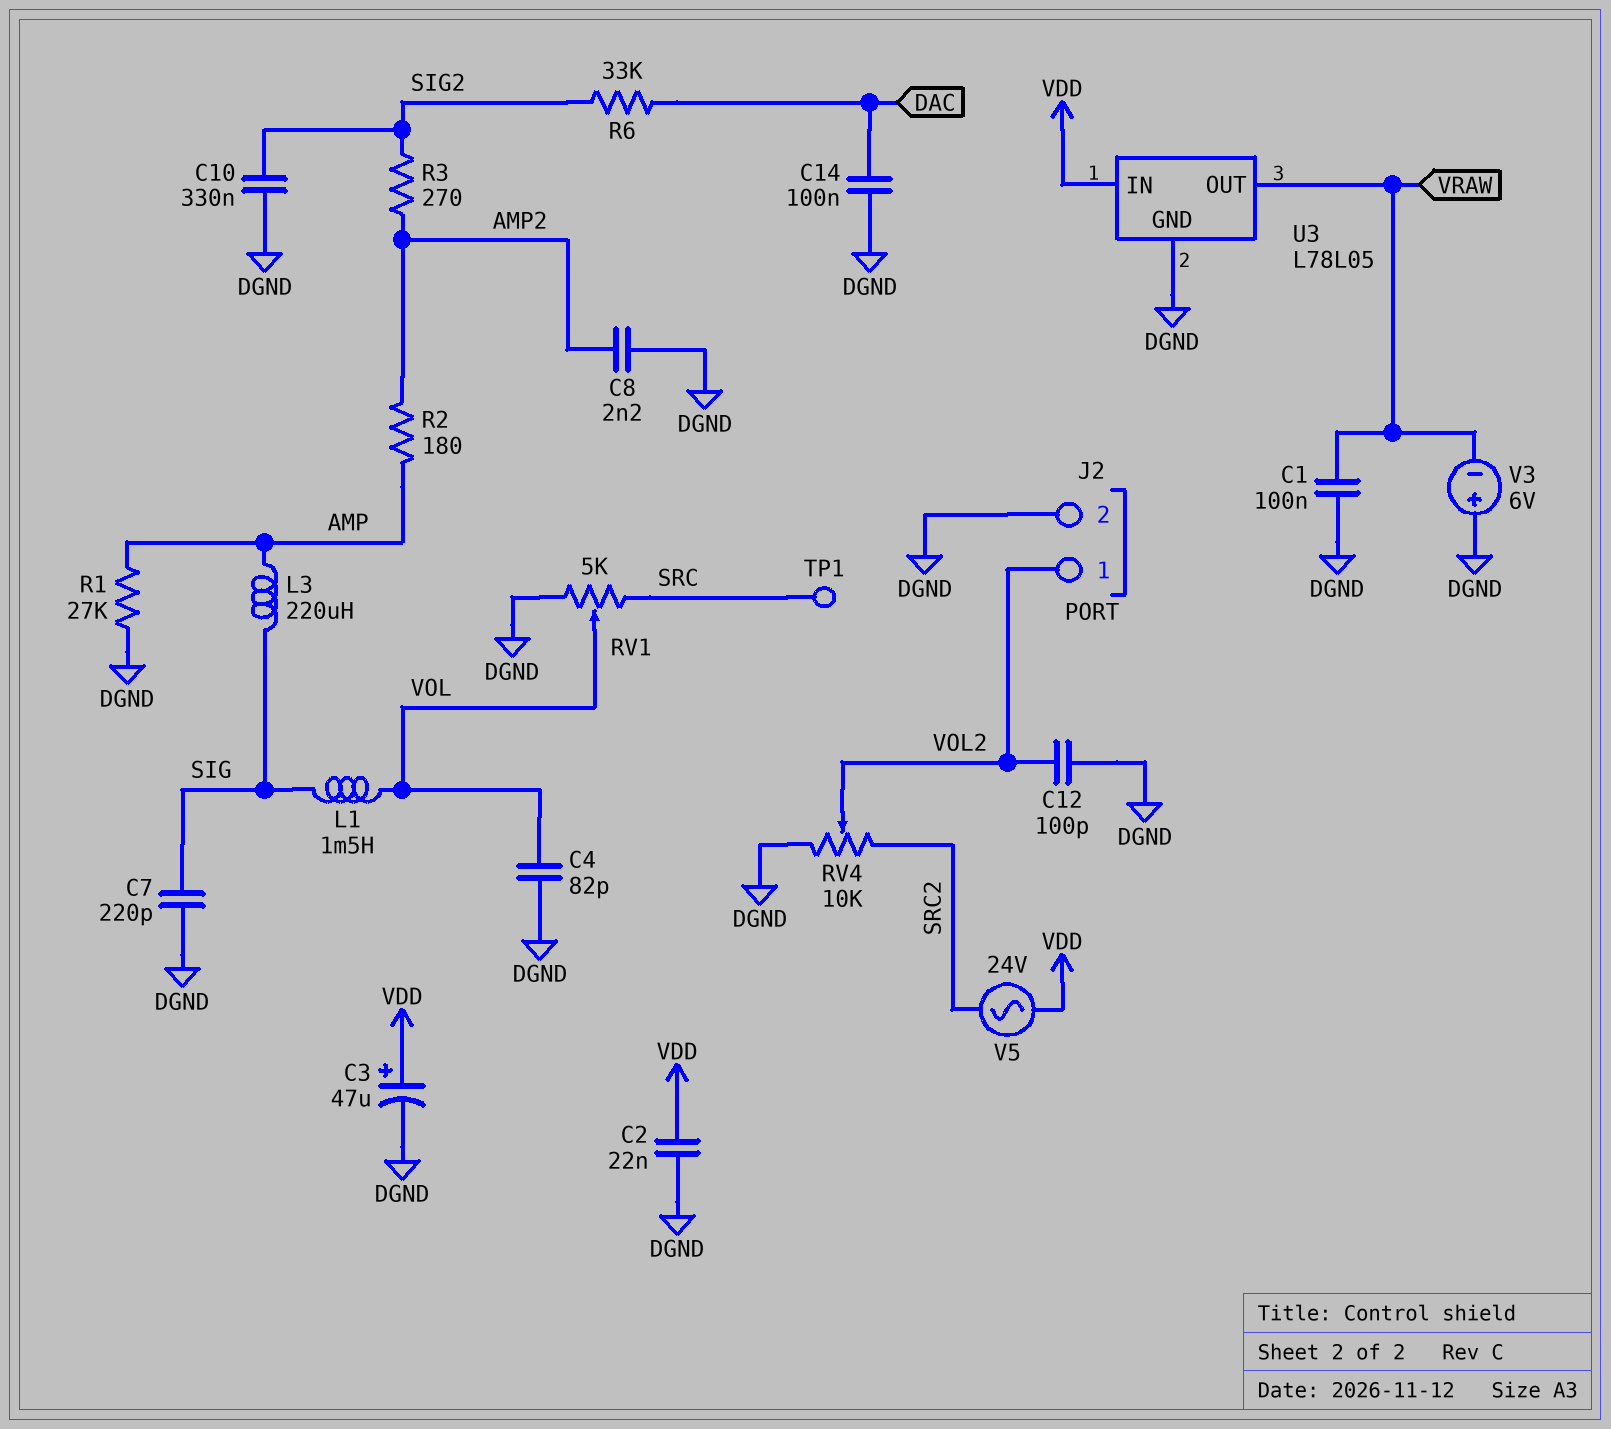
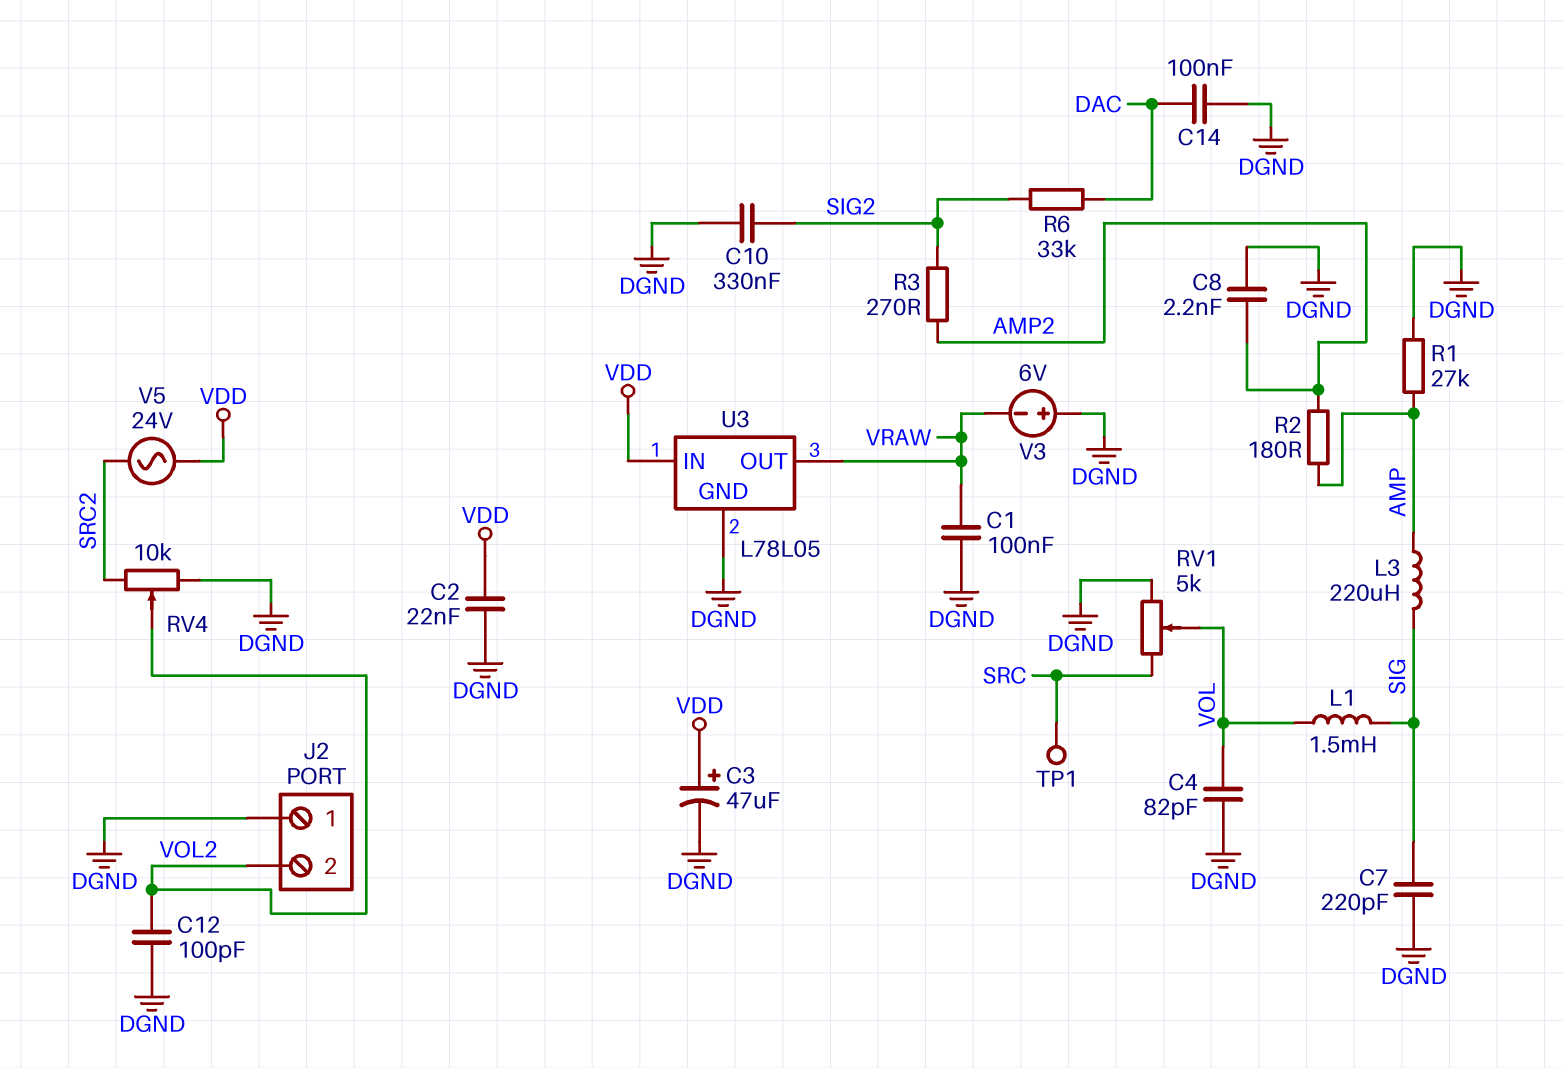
J2 pin 1: VOL2 -> DGND
J2 pin 2: DGND -> VOL2

